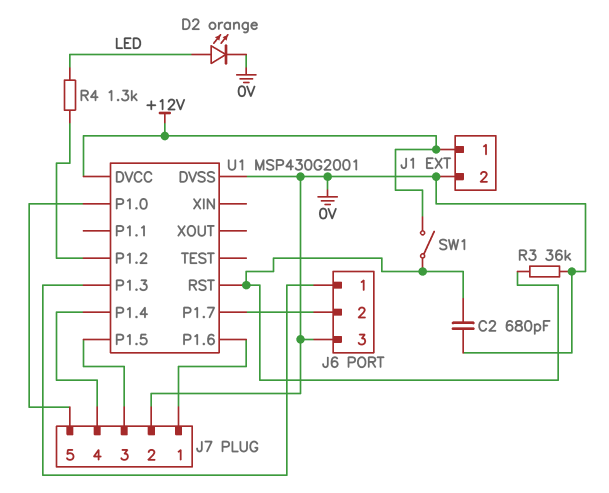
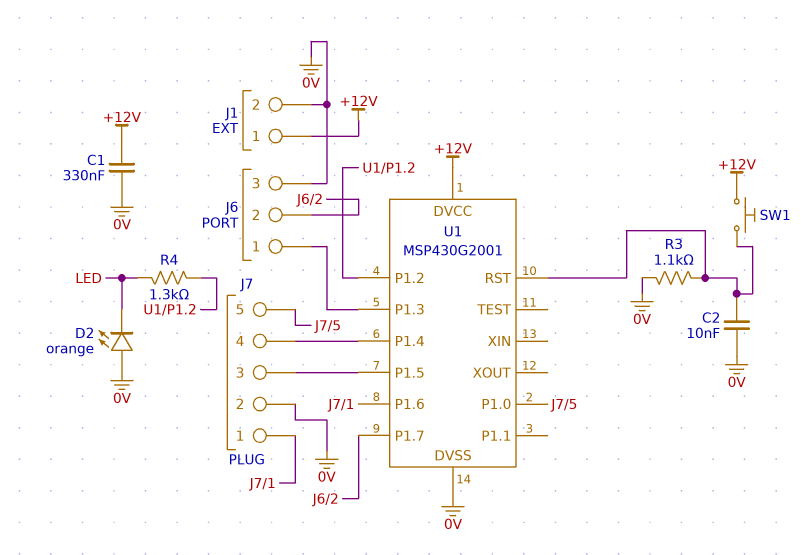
C1: none -> 330nF (+12V, 0V)
C2: 680pF (0V, U1/RST) -> 10nF (0V, U1/RST)
D2: LED orange (A LED, K 0V) -> LED orange (A 0V, K LED)
R3: 36k (0V, U1/RST) -> 1.1k (0V, U1/RST)
SW1: switch (+12V, U1/RST) -> button (+12V, U1/RST)

